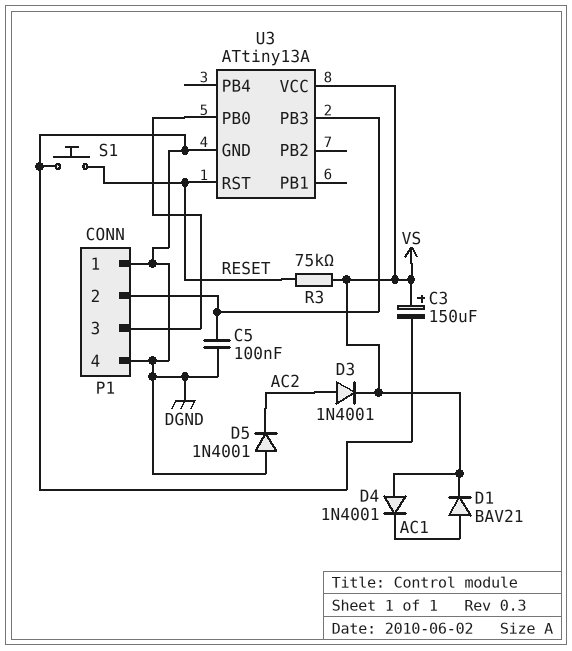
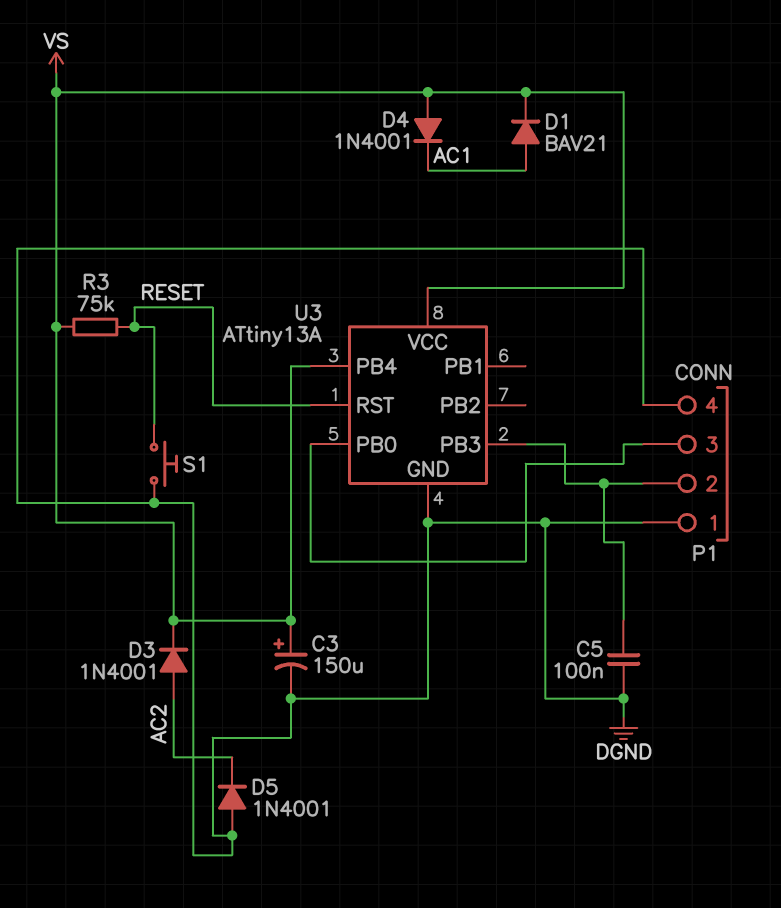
U3 pin PB4: none -> VS

